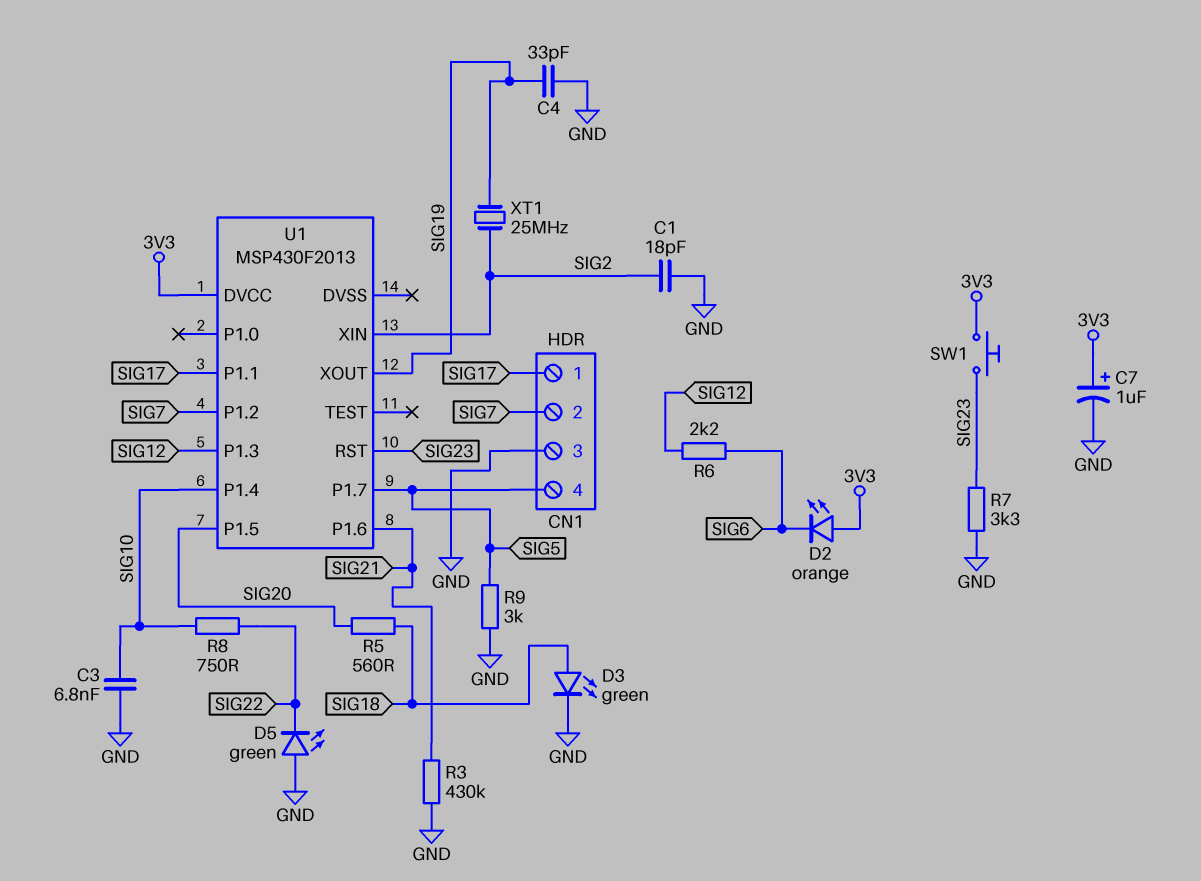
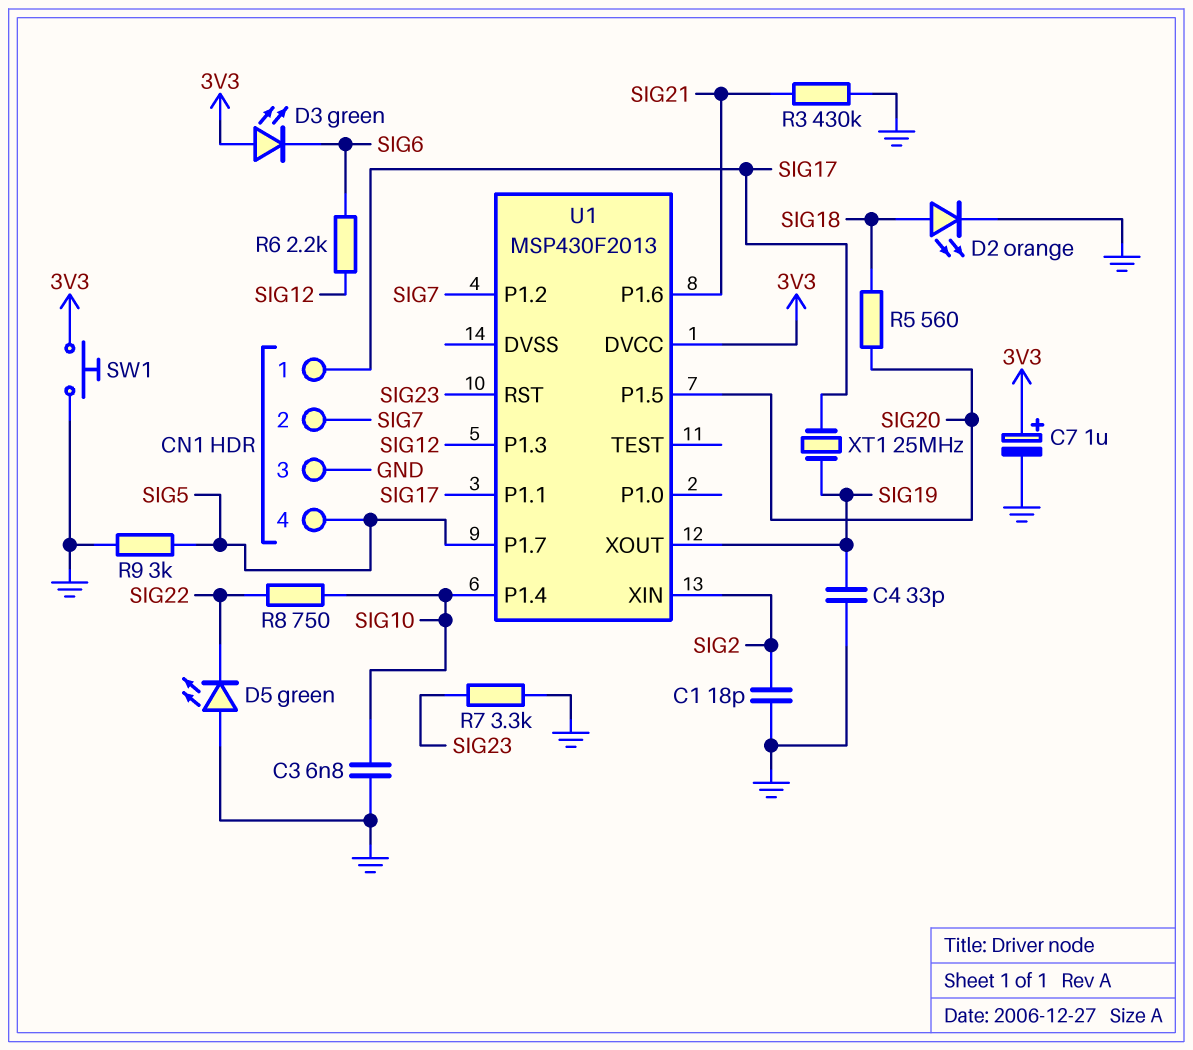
D2: LED orange (A 3V3, K SIG6) -> LED orange (A SIG18, K GND)
D3: LED green (A SIG18, K GND) -> LED green (A 3V3, K SIG6)
SW1: button (3V3, SIG23) -> button (3V3, GND)
XT1: 25MHz (SIG2, SIG19) -> 25MHz (SIG17, SIG19)

